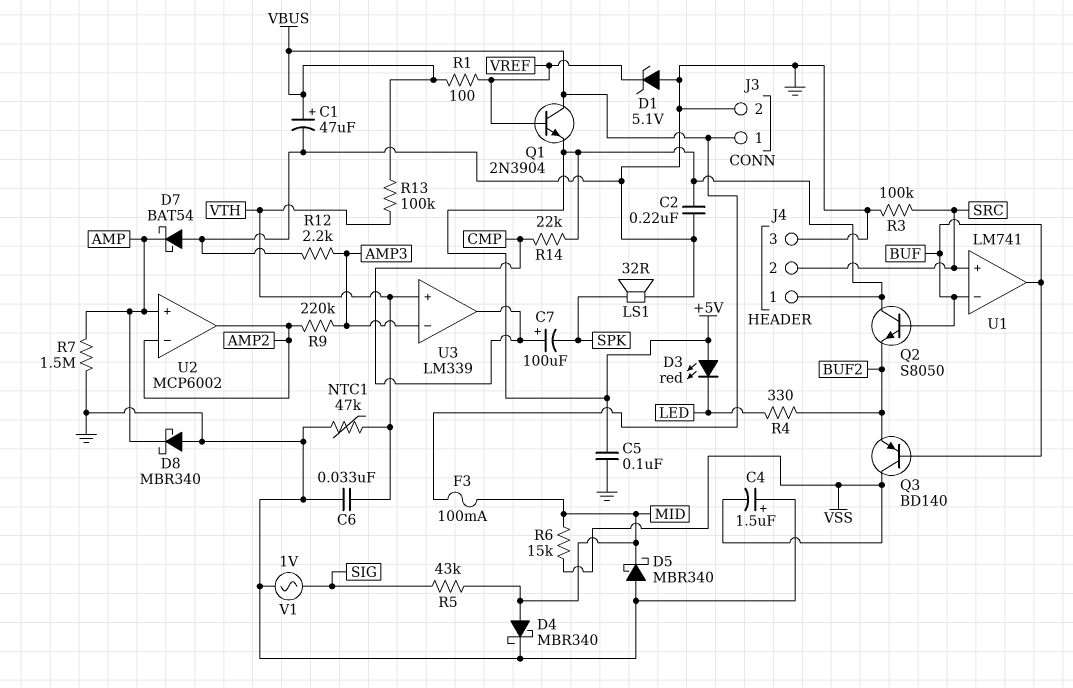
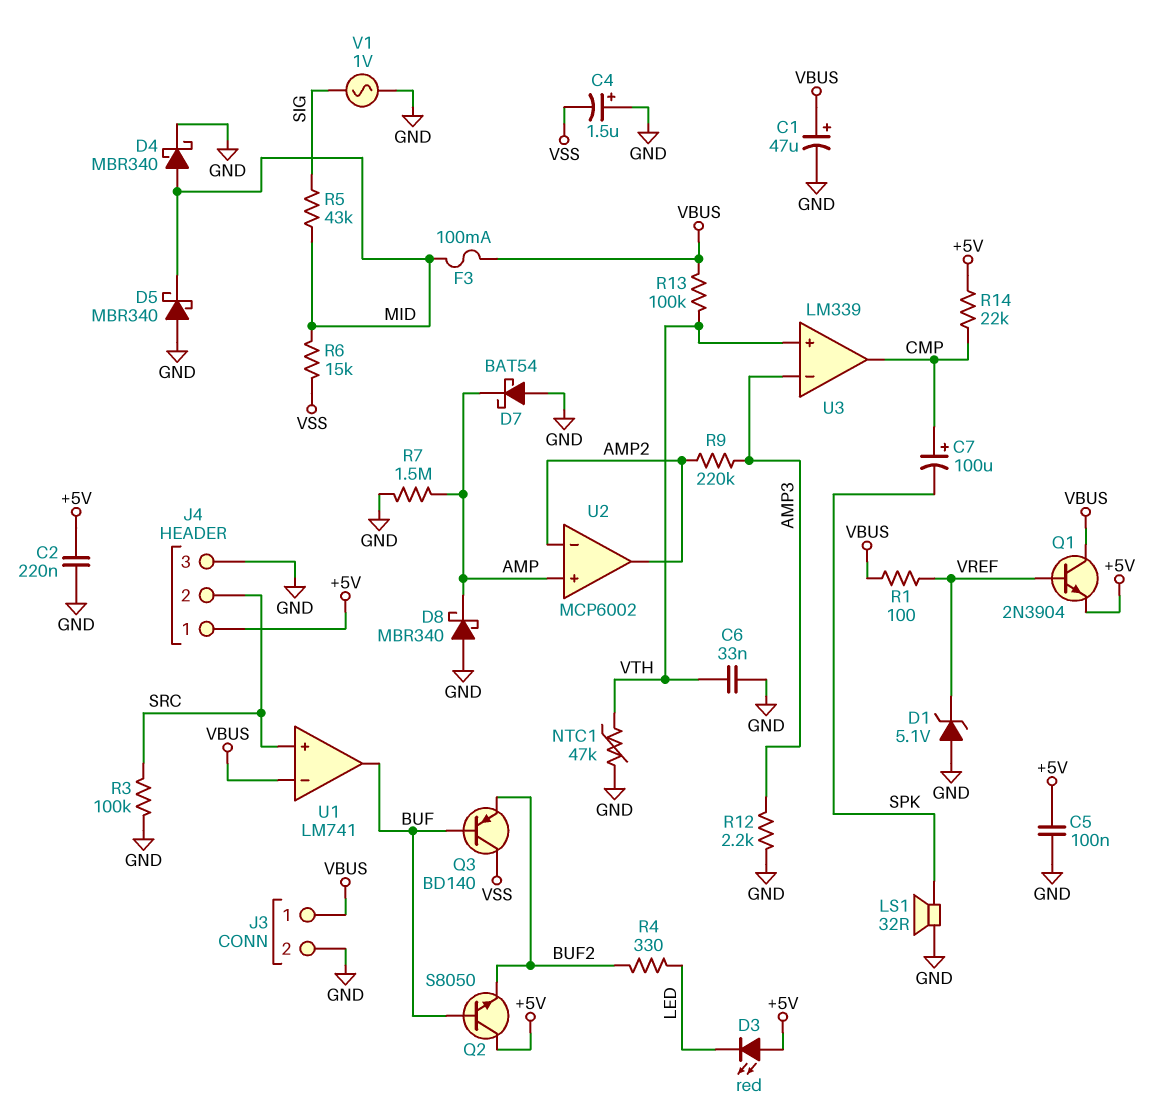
U1 pin in-: BUF -> VBUS

